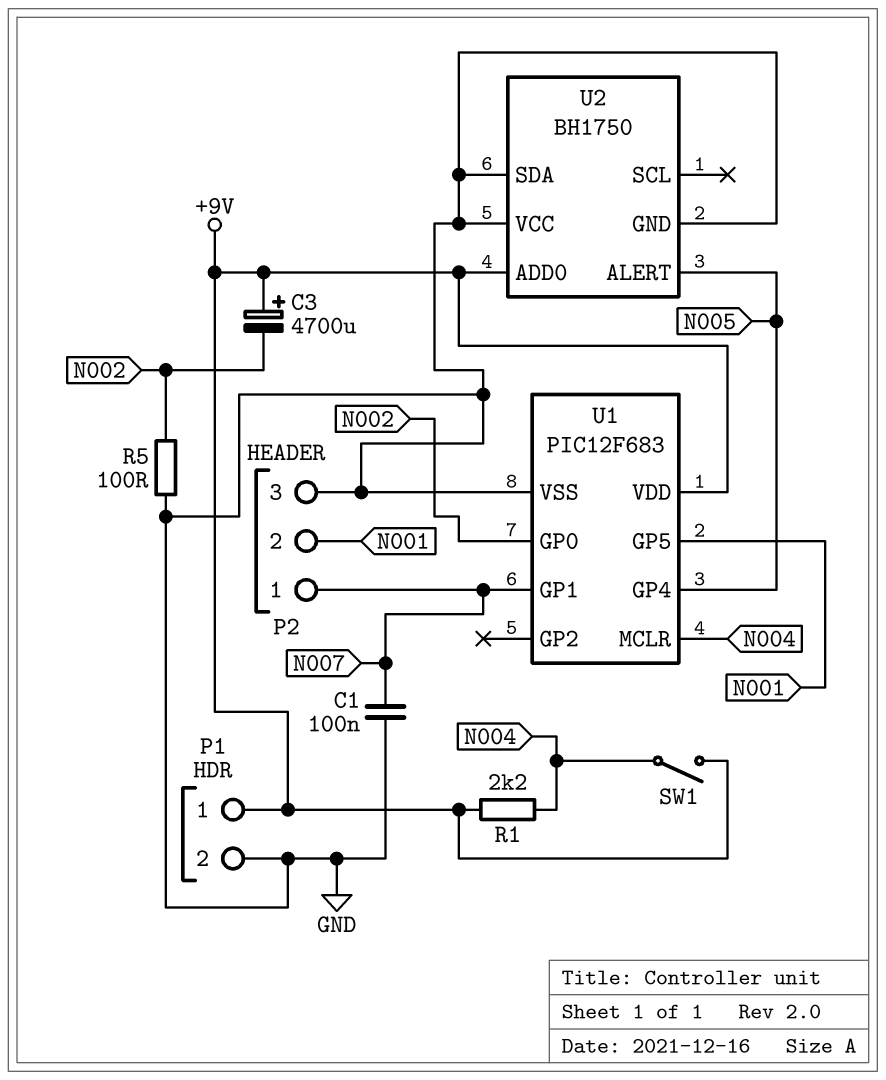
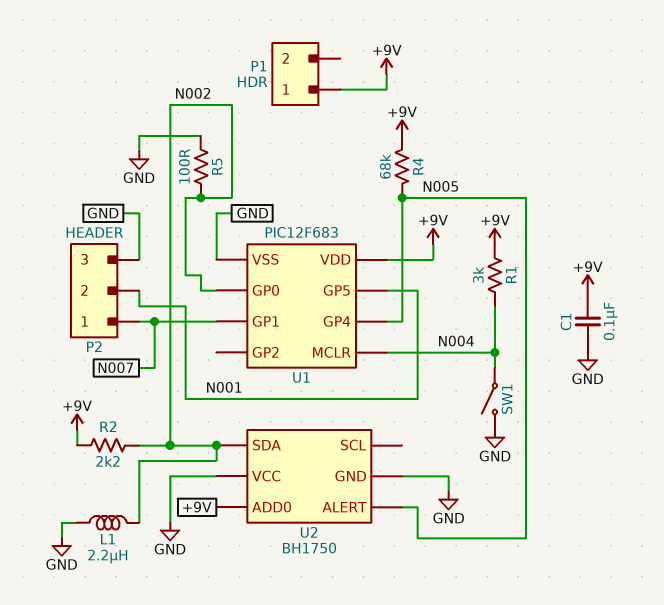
C1: 100nF (GND, N007) -> 100nF (+9V, GND)
C3: 4700uF (plus +9V, minus N002) -> none
L1: none -> 2.2uH (GND, N002)
P1 pin 2: GND -> none
R1: 2.2k (+9V, N004) -> 3k (+9V, N004)
R2: none -> 2.2k (+9V, N002)
R4: none -> 68k (+9V, N005)
SW1: switch (+9V, N004) -> switch (GND, N004)
U2 pin SDA: GND -> N002

